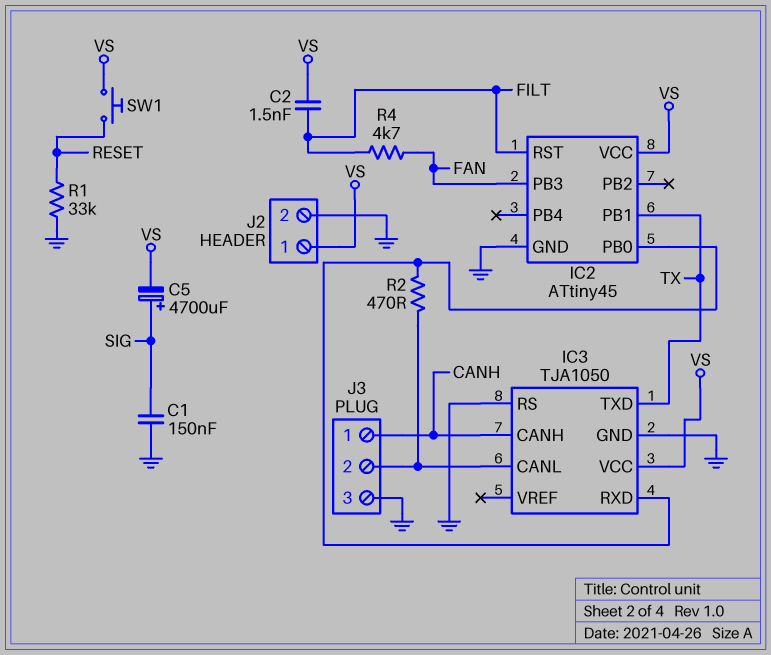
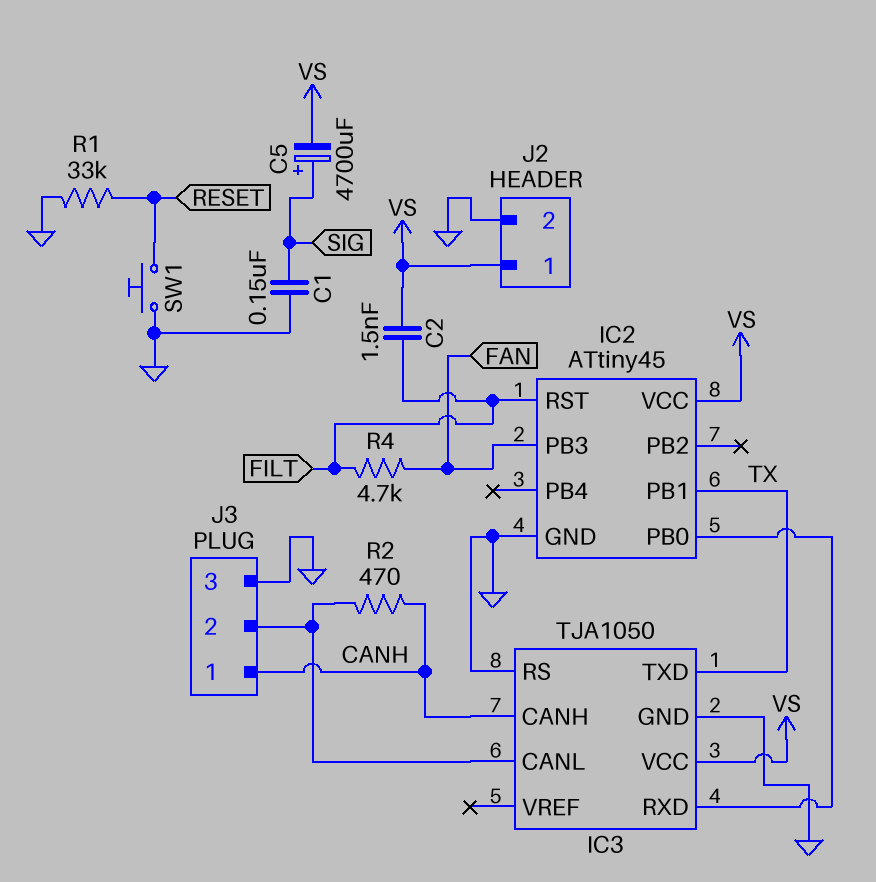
R2: 470 (IC2/PB0, IC3/CANL) -> 470 (CANH, IC3/CANL)
SW1: button (RESET, VS) -> button (GND, RESET)

